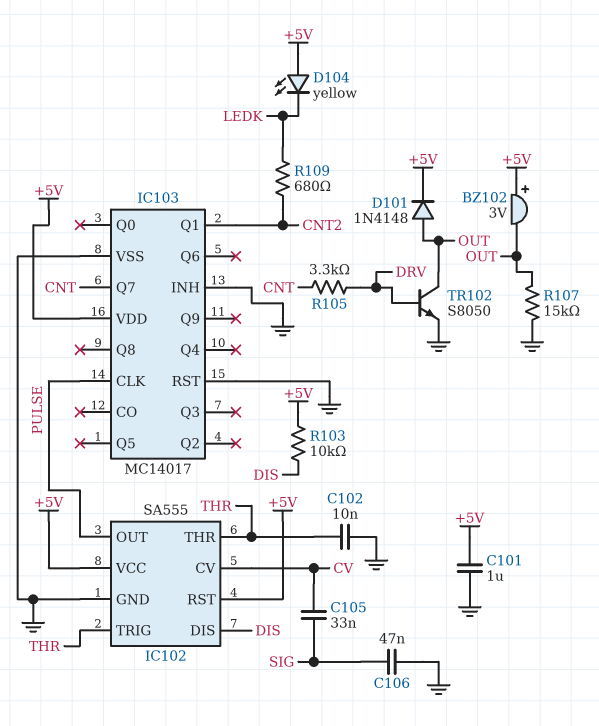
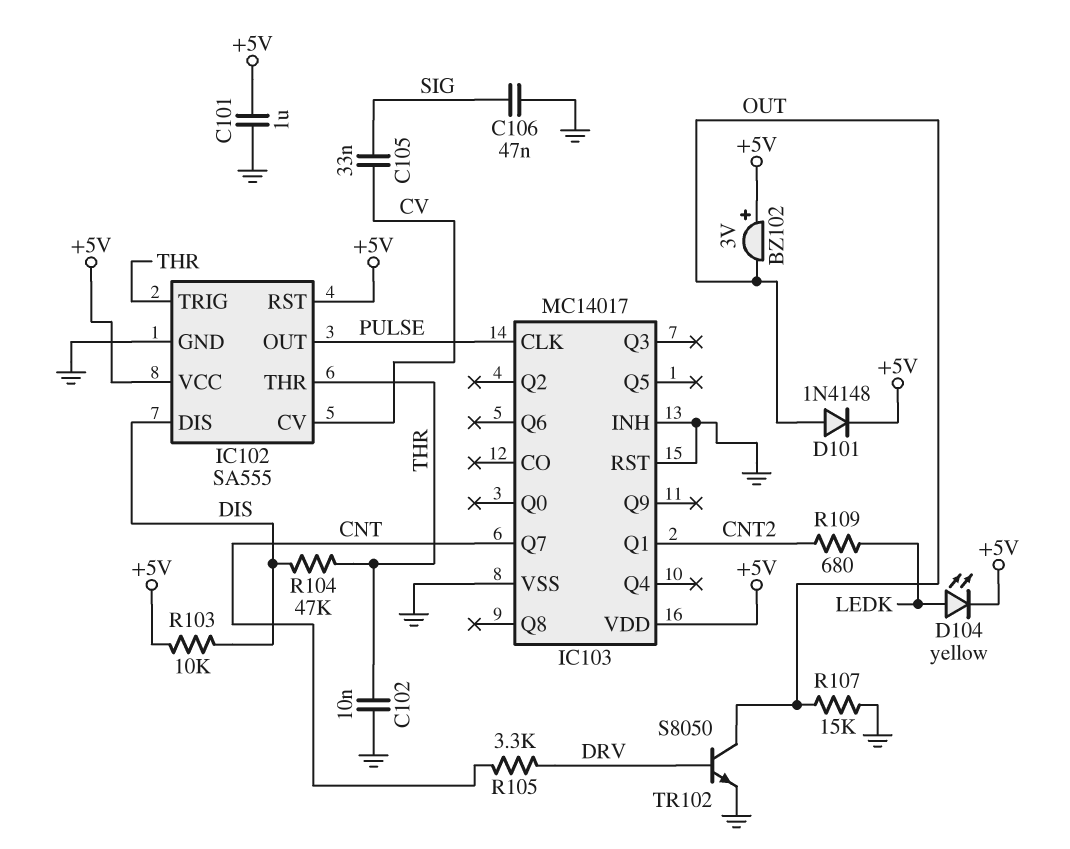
D104: LED yellow (A +5V, K LEDK) -> LED yellow (A LEDK, K +5V)
R104: none -> 47k (DIS, THR)

